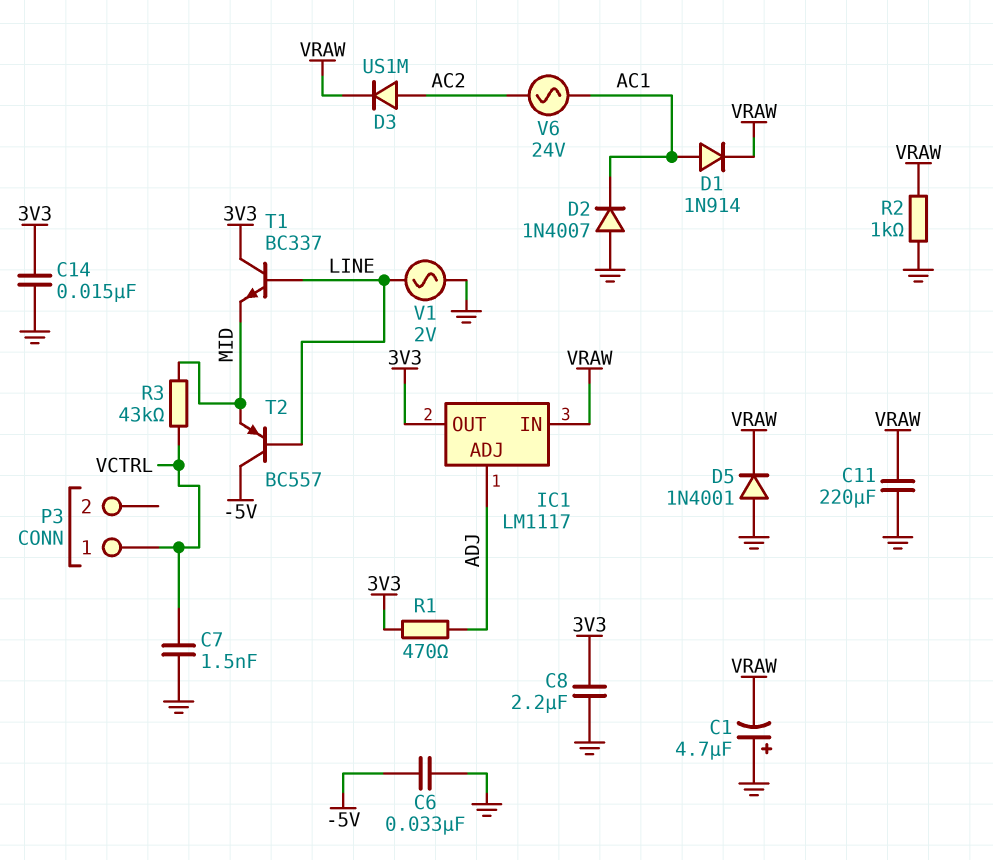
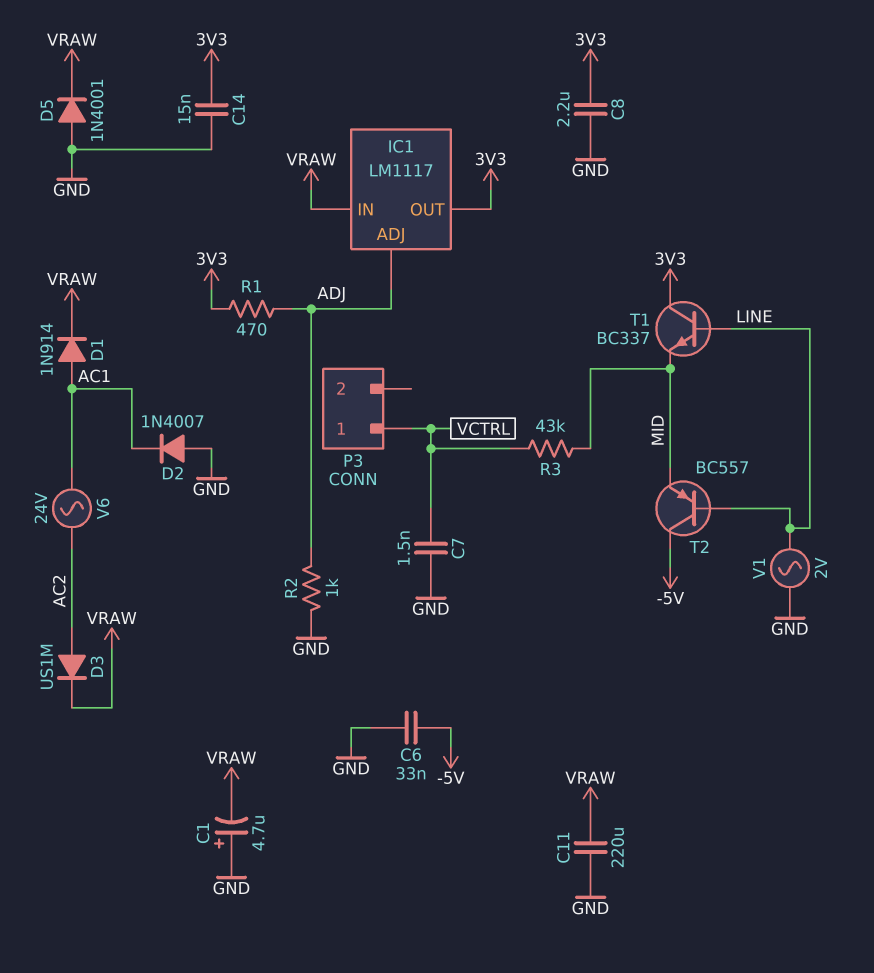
R2: 1k (GND, VRAW) -> 1k (ADJ, GND)

